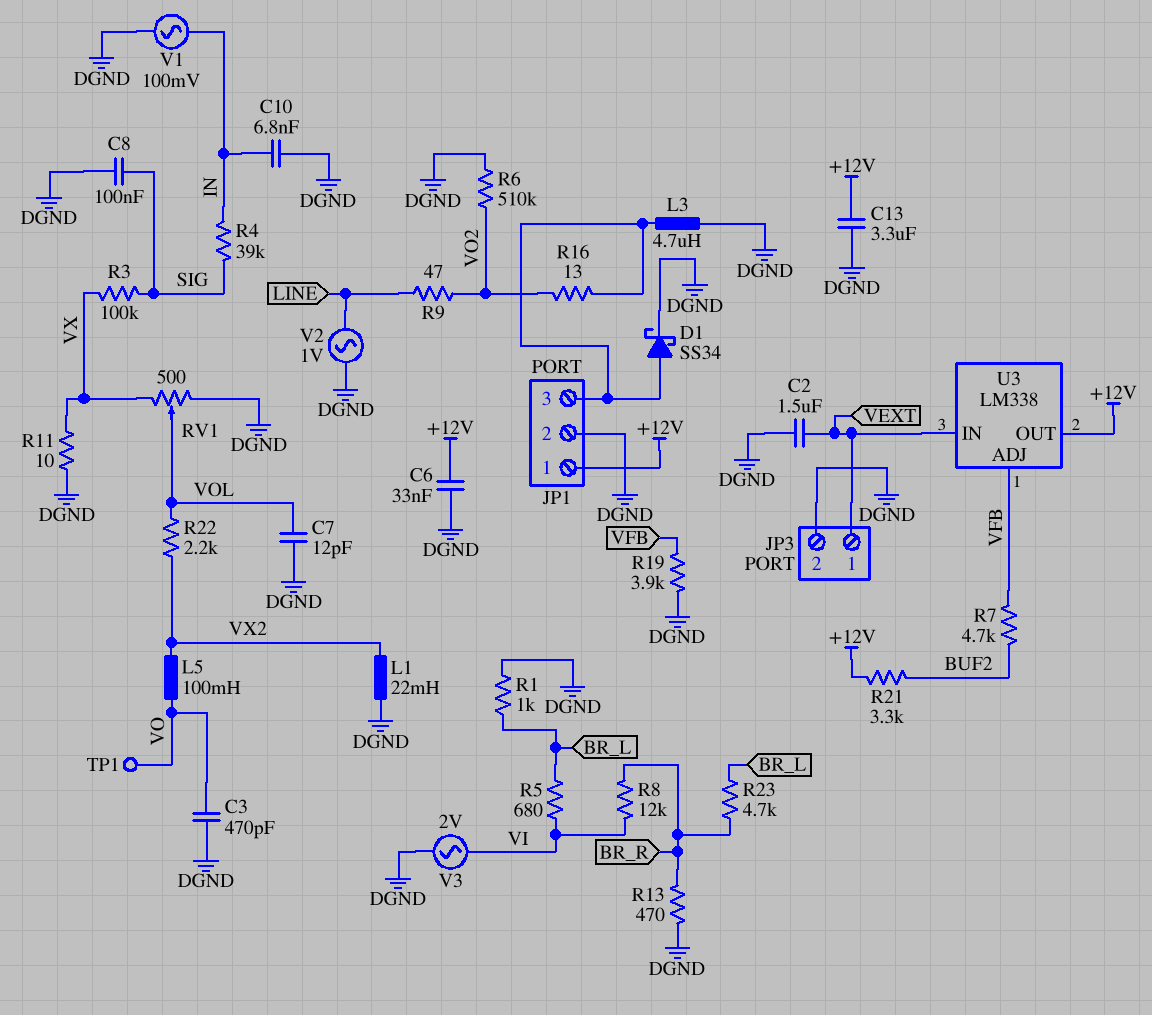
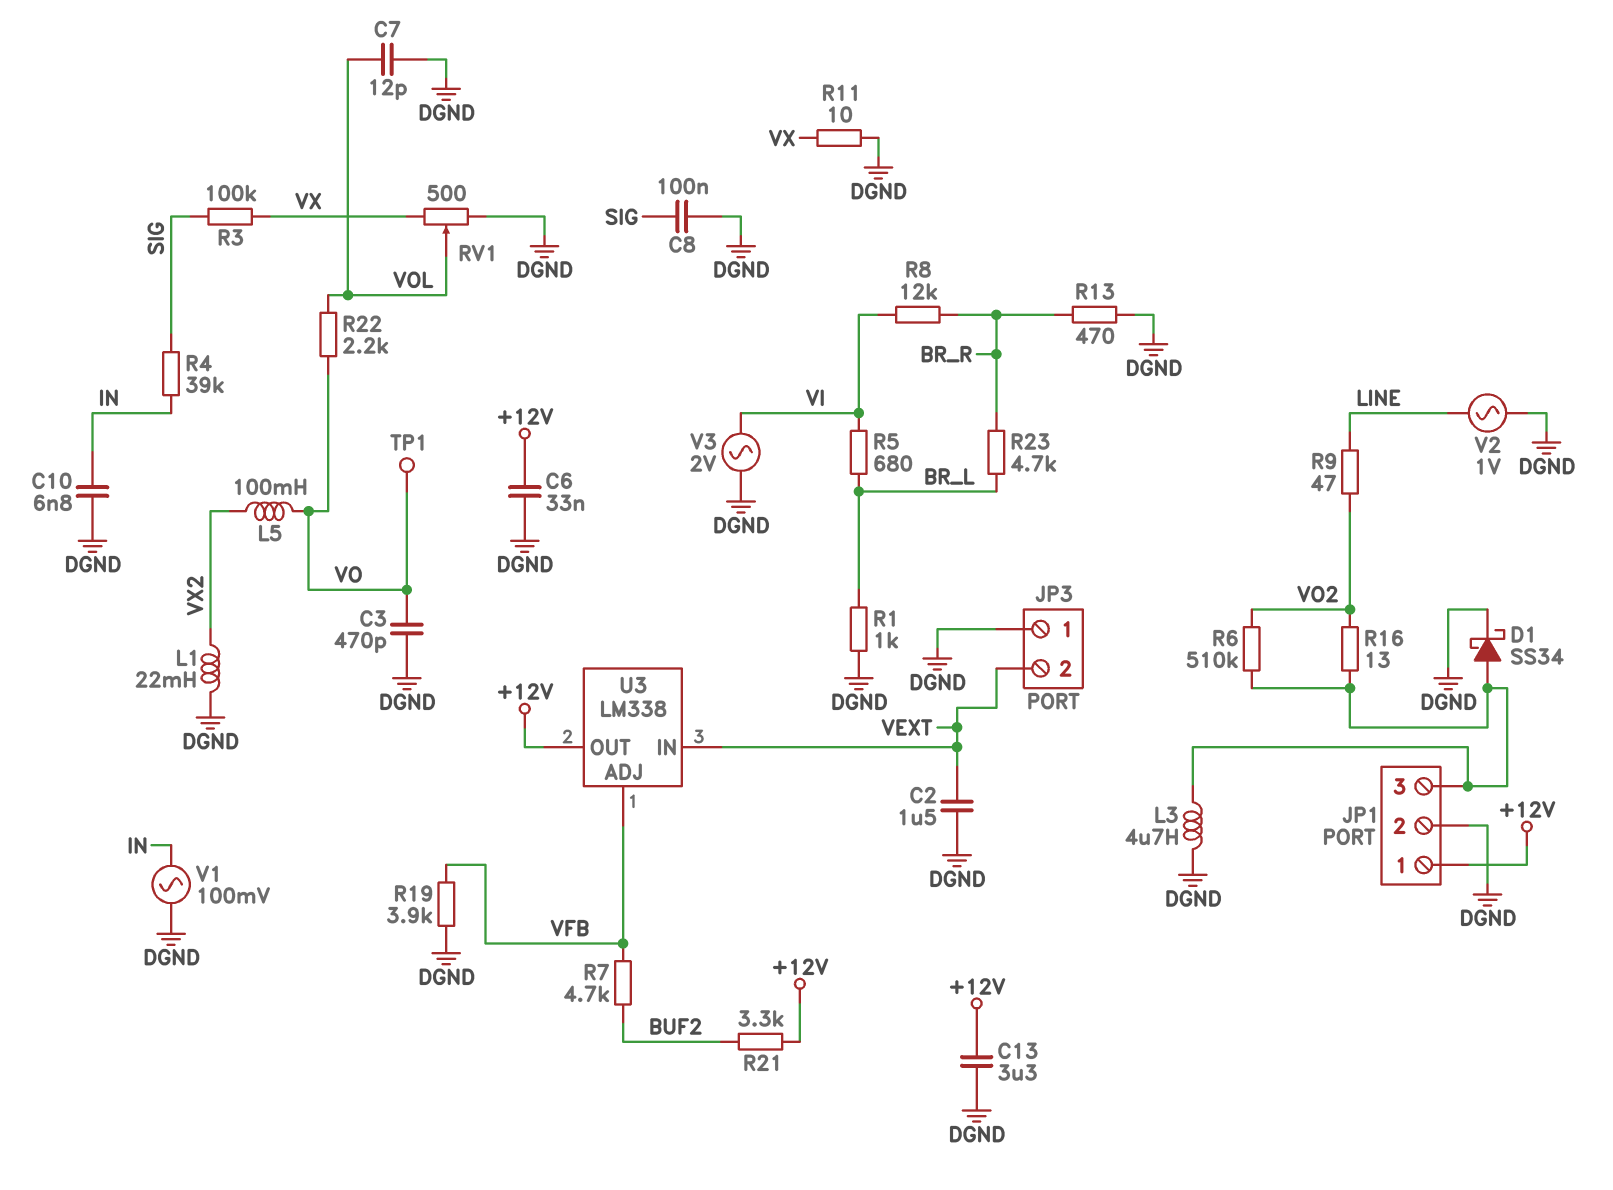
JP3 pin 1: VEXT -> DGND
JP3 pin 2: DGND -> VEXT
R6: 510k (DGND, VO2) -> 510k (JP1/3, VO2)
R22: 2.2k (VOL, VX2) -> 2.2k (VO, VOL)

